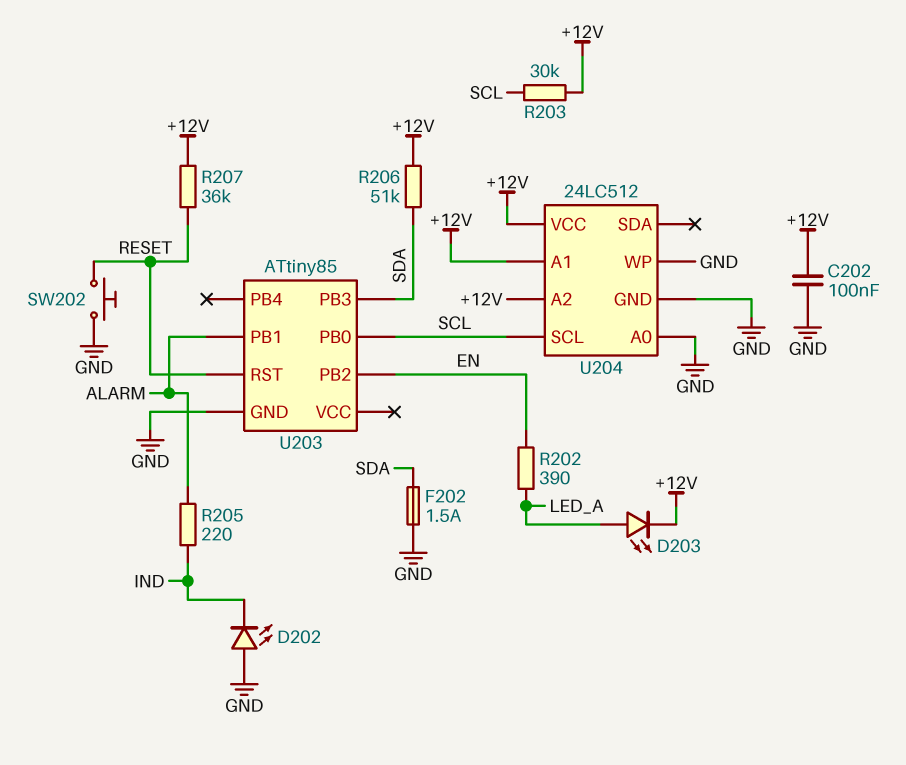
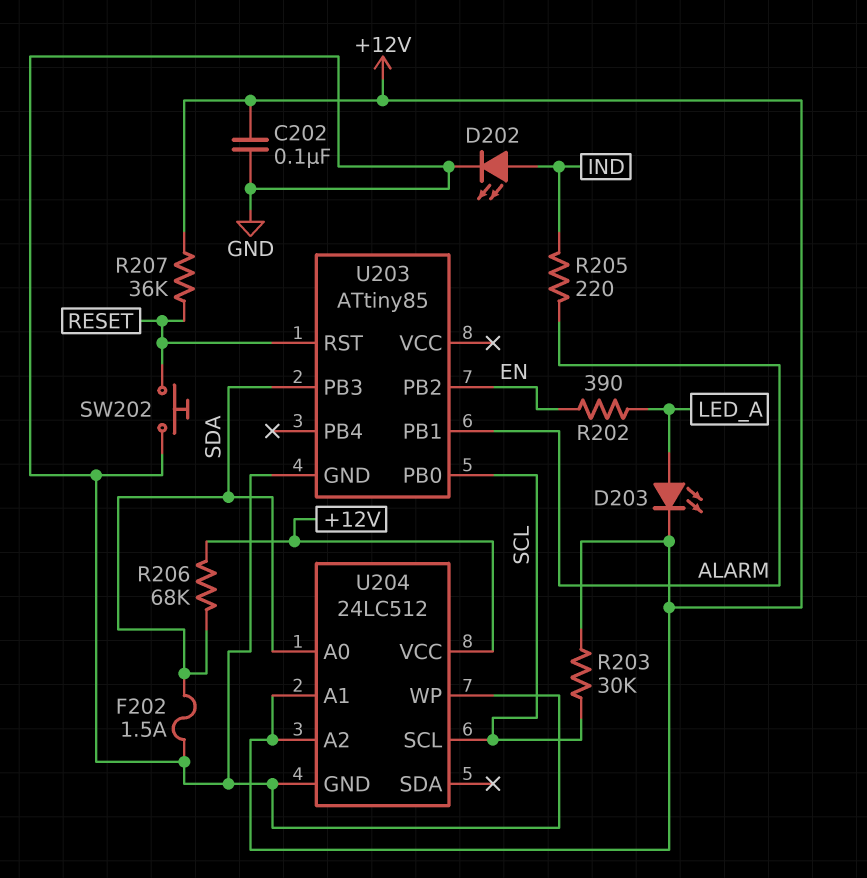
D202: LED (A GND, K IND) -> LED (A IND, K GND)
R206: 51k (+12V, SDA) -> 68k (+12V, SDA)
U204 pin A0: GND -> SDA

